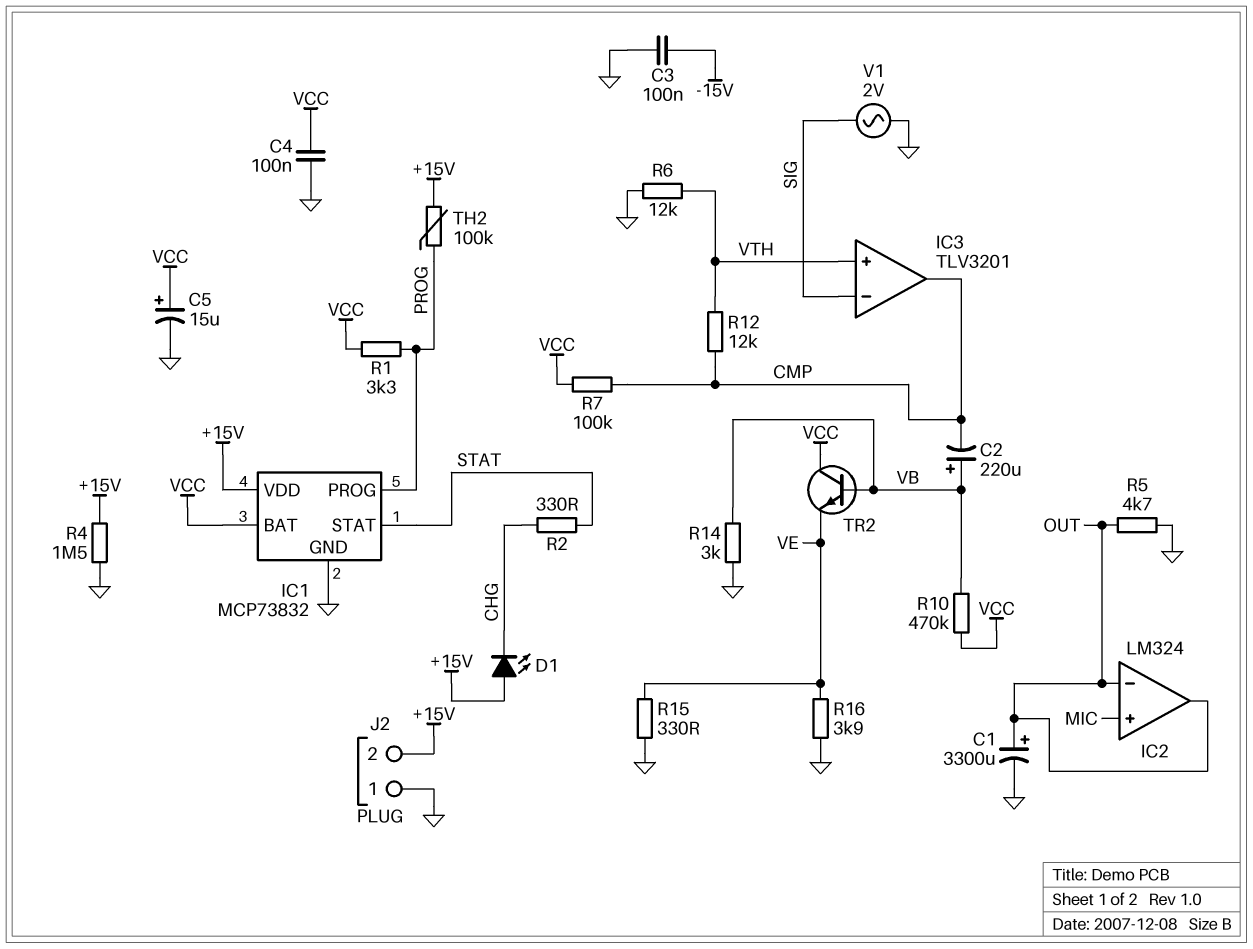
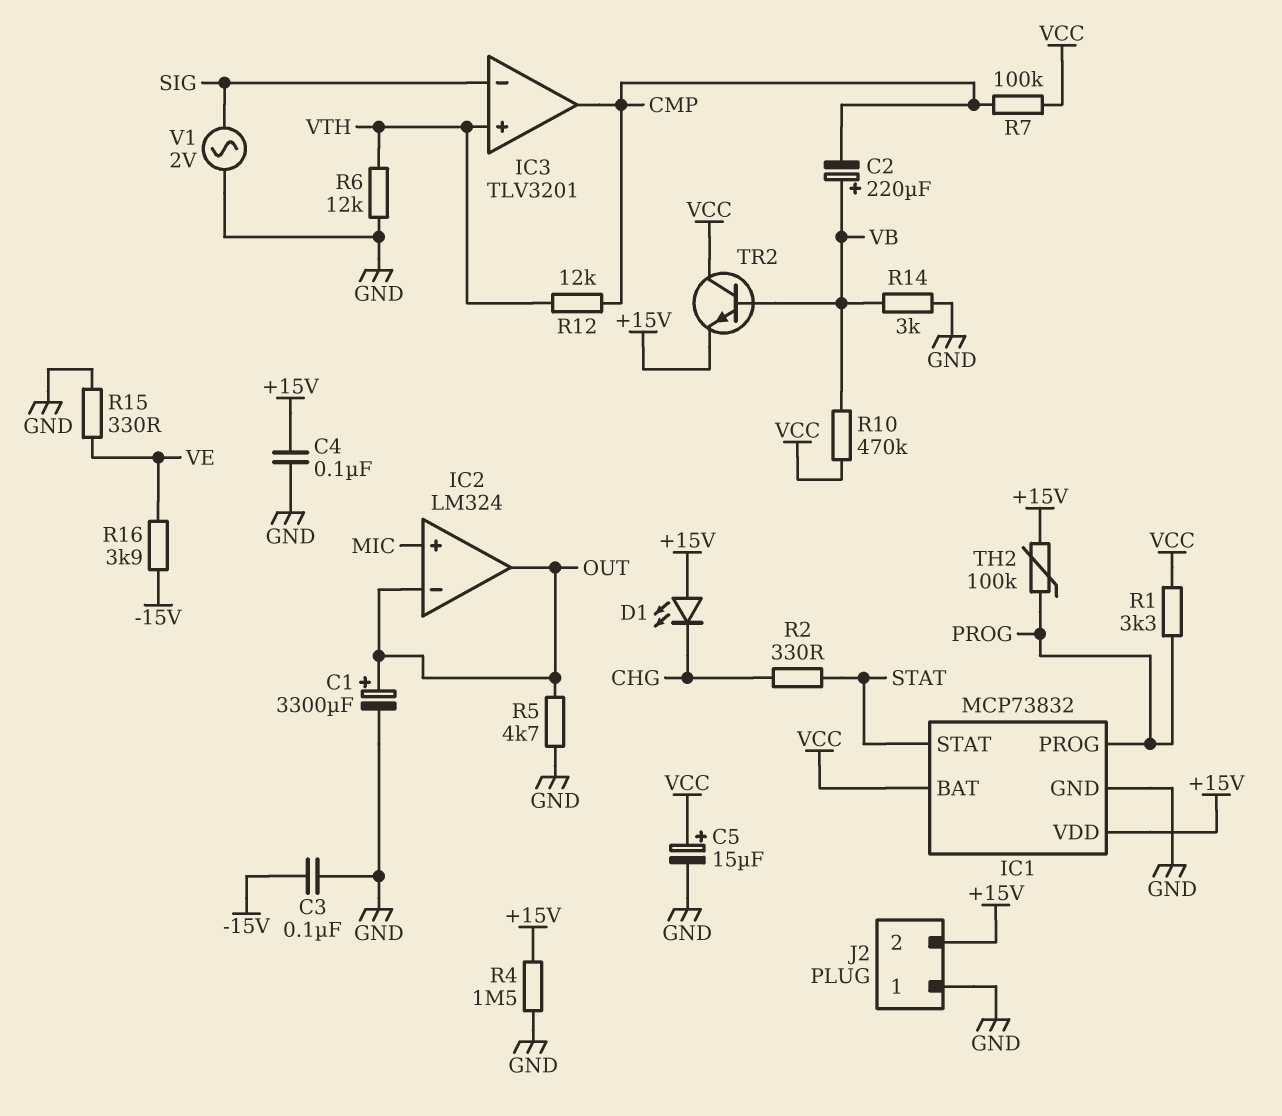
C4: 100nF (GND, VCC) -> 100nF (+15V, GND)
R16: 3.9k (GND, VE) -> 3.9k (-15V, VE)
TR2: NPN (B VB, C VCC, E VE) -> NPN (B VB, C VCC, E +15V)

